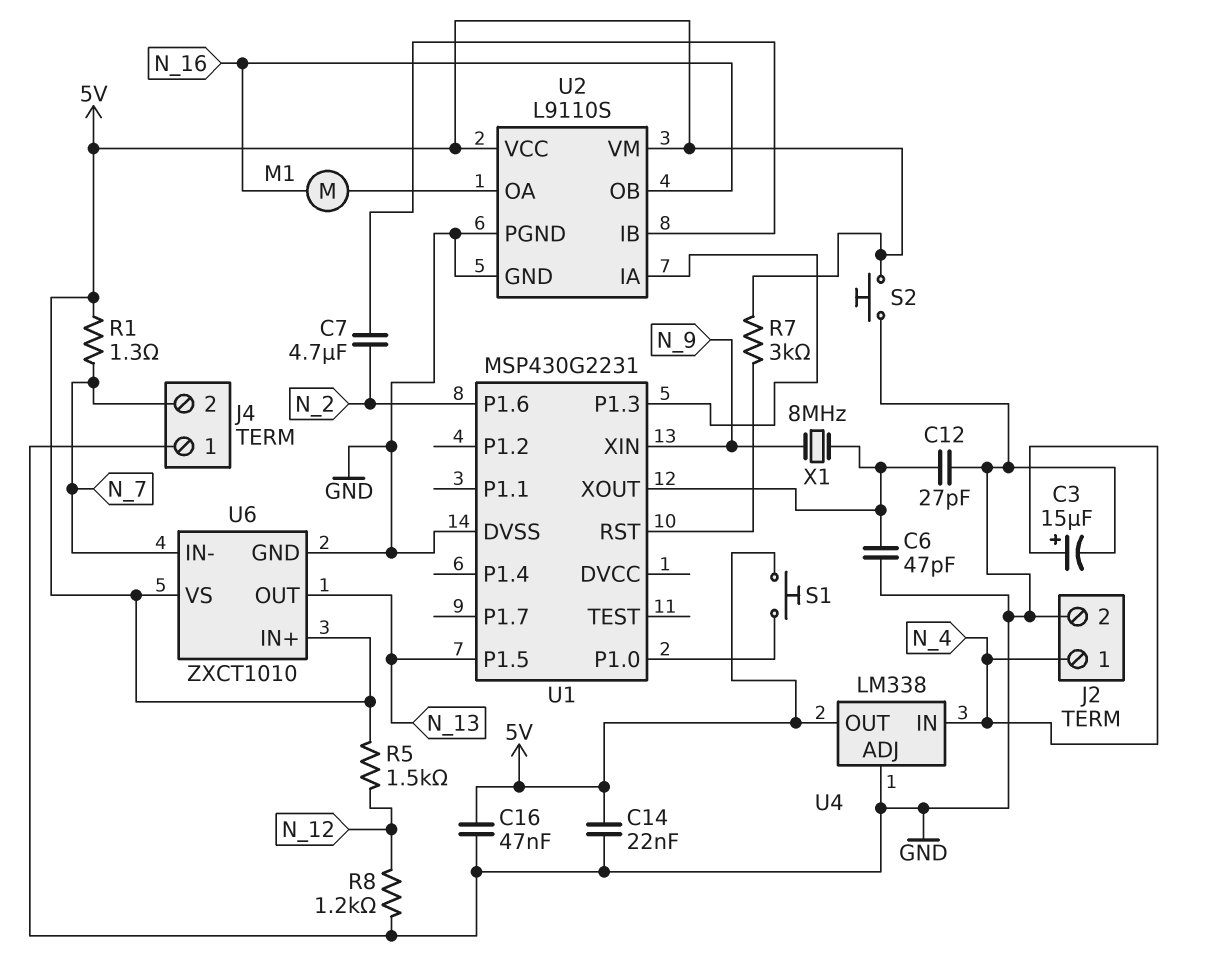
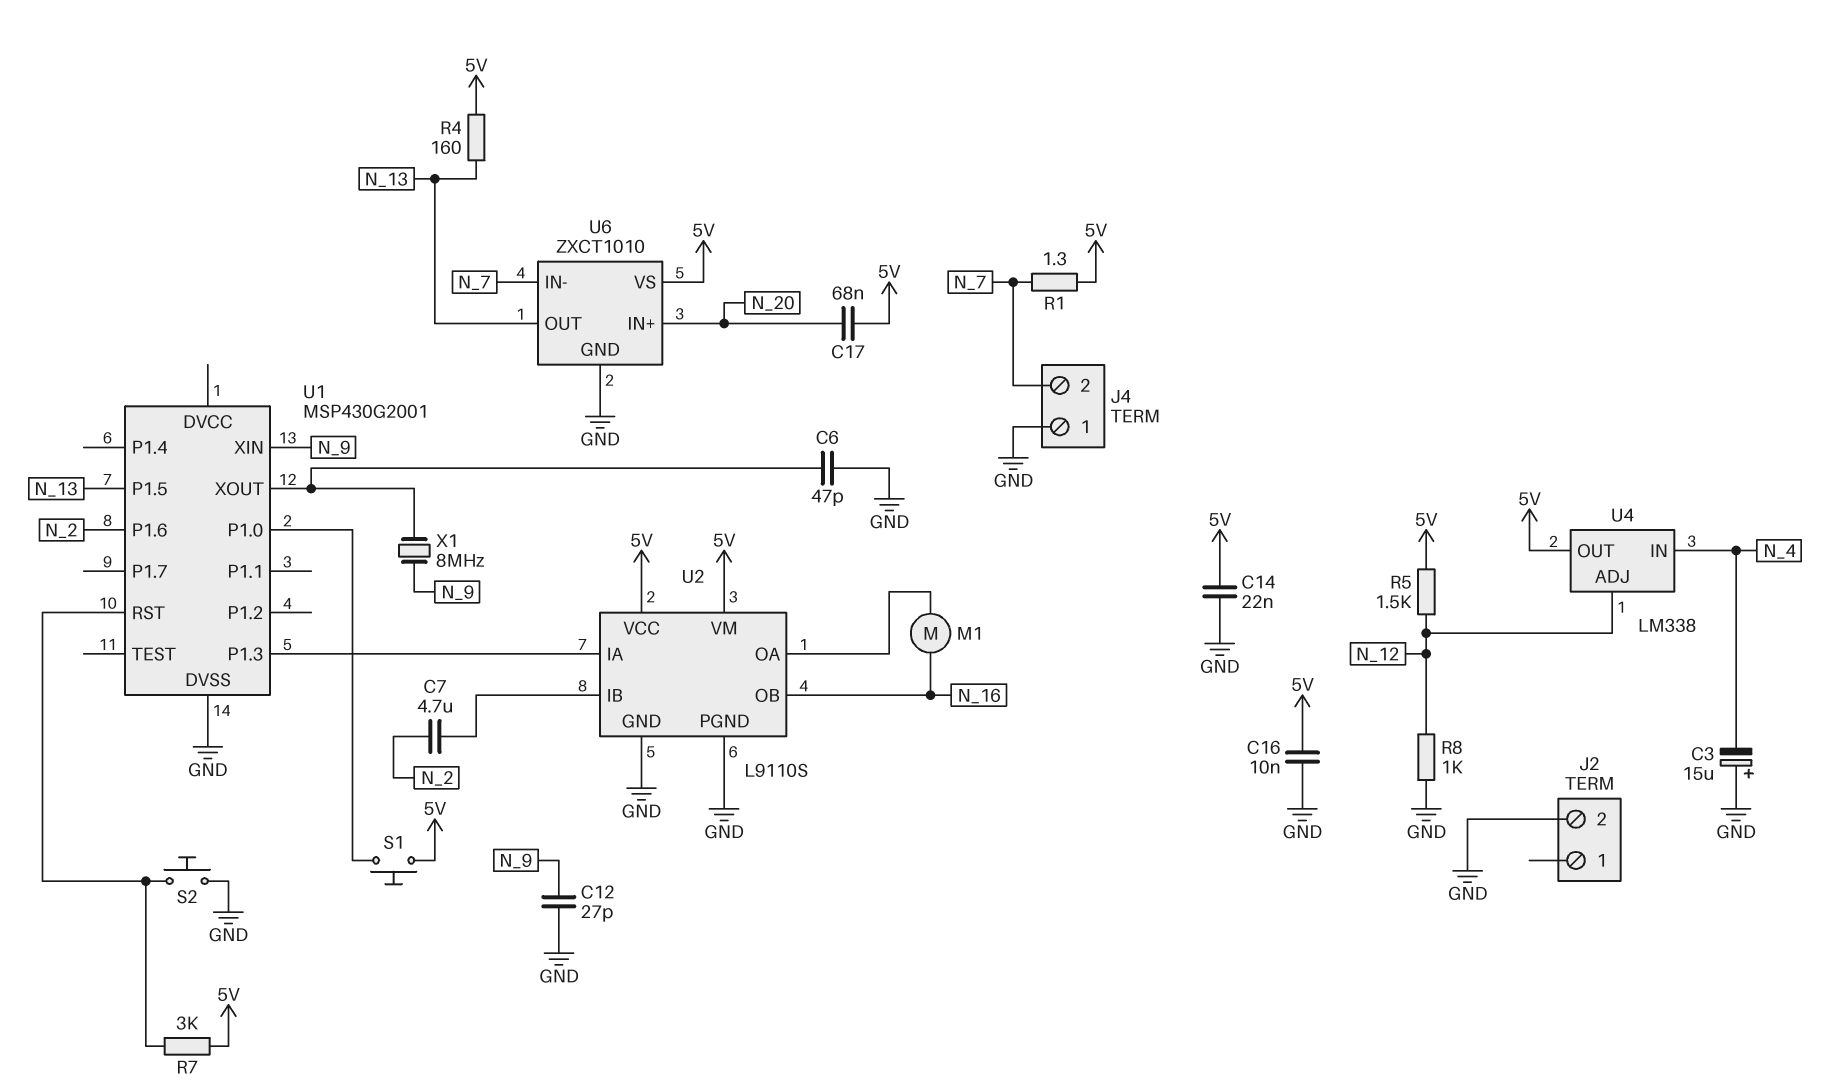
C3: 15uF (plus N_4, minus GND) -> 15uF (plus GND, minus N_4)
C12: 27pF (GND, U1/XOUT) -> 27pF (GND, N_9)
C16: 47nF (5V, GND) -> 10nF (5V, GND)
C17: none -> 68nF (5V, N_20)
J2 pin 1: N_4 -> none
R4: none -> 160 (5V, N_13)
R8: 1.2k (GND, N_12) -> 1k (GND, N_12)
S2: button (5V, GND) -> button (GND, U1/RST)
U1: MSP430G2231 -> MSP430G2001
U4 pin ADJ: GND -> N_12
U6 pin IN+: 5V -> N_20

